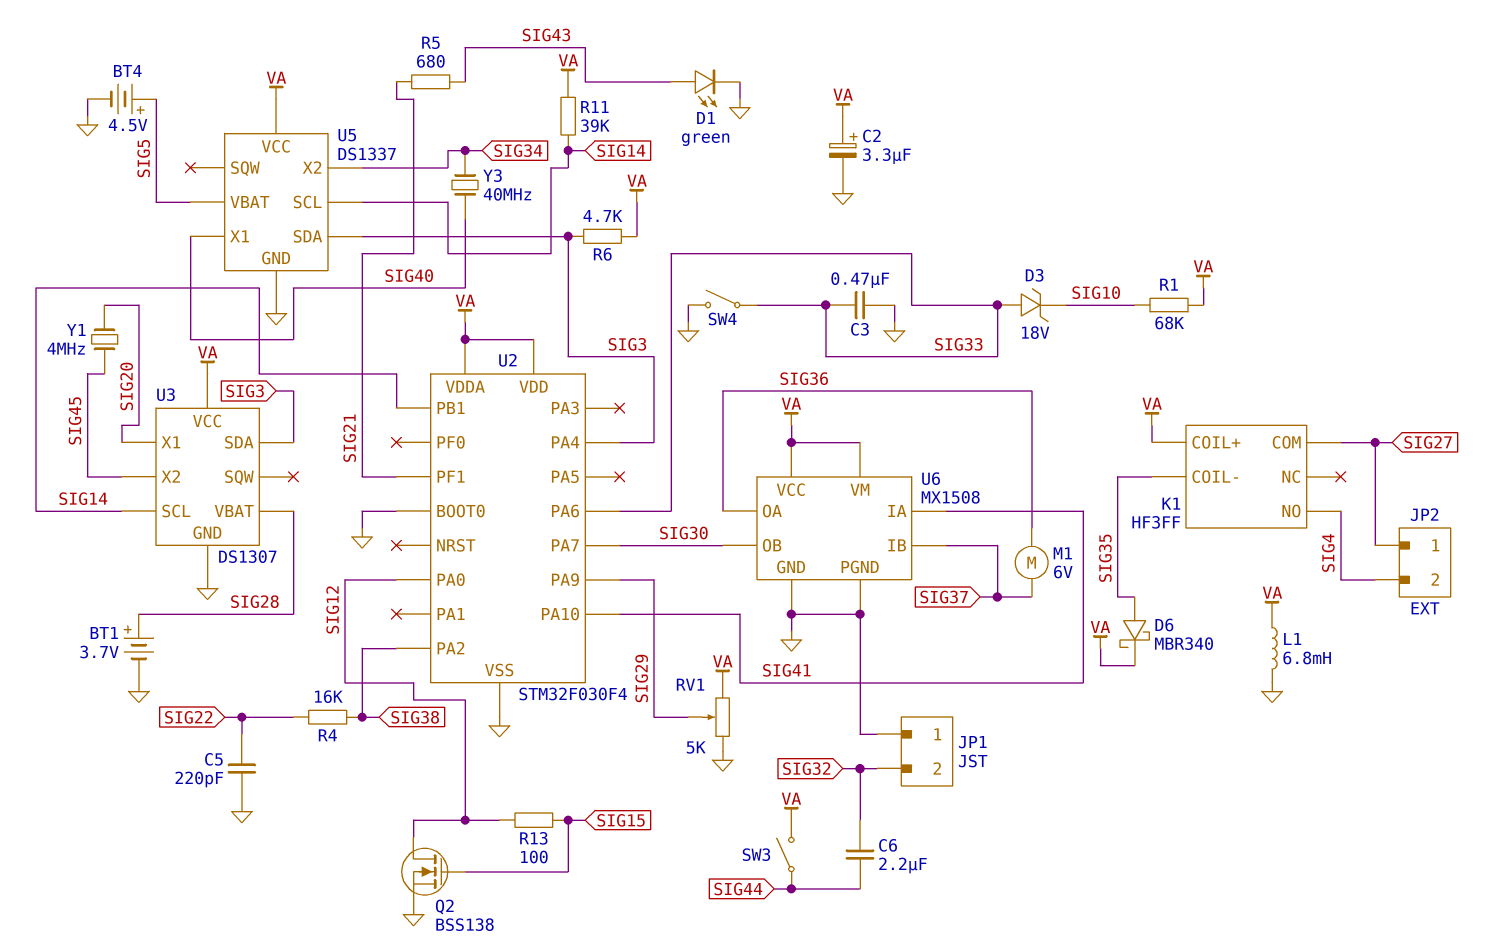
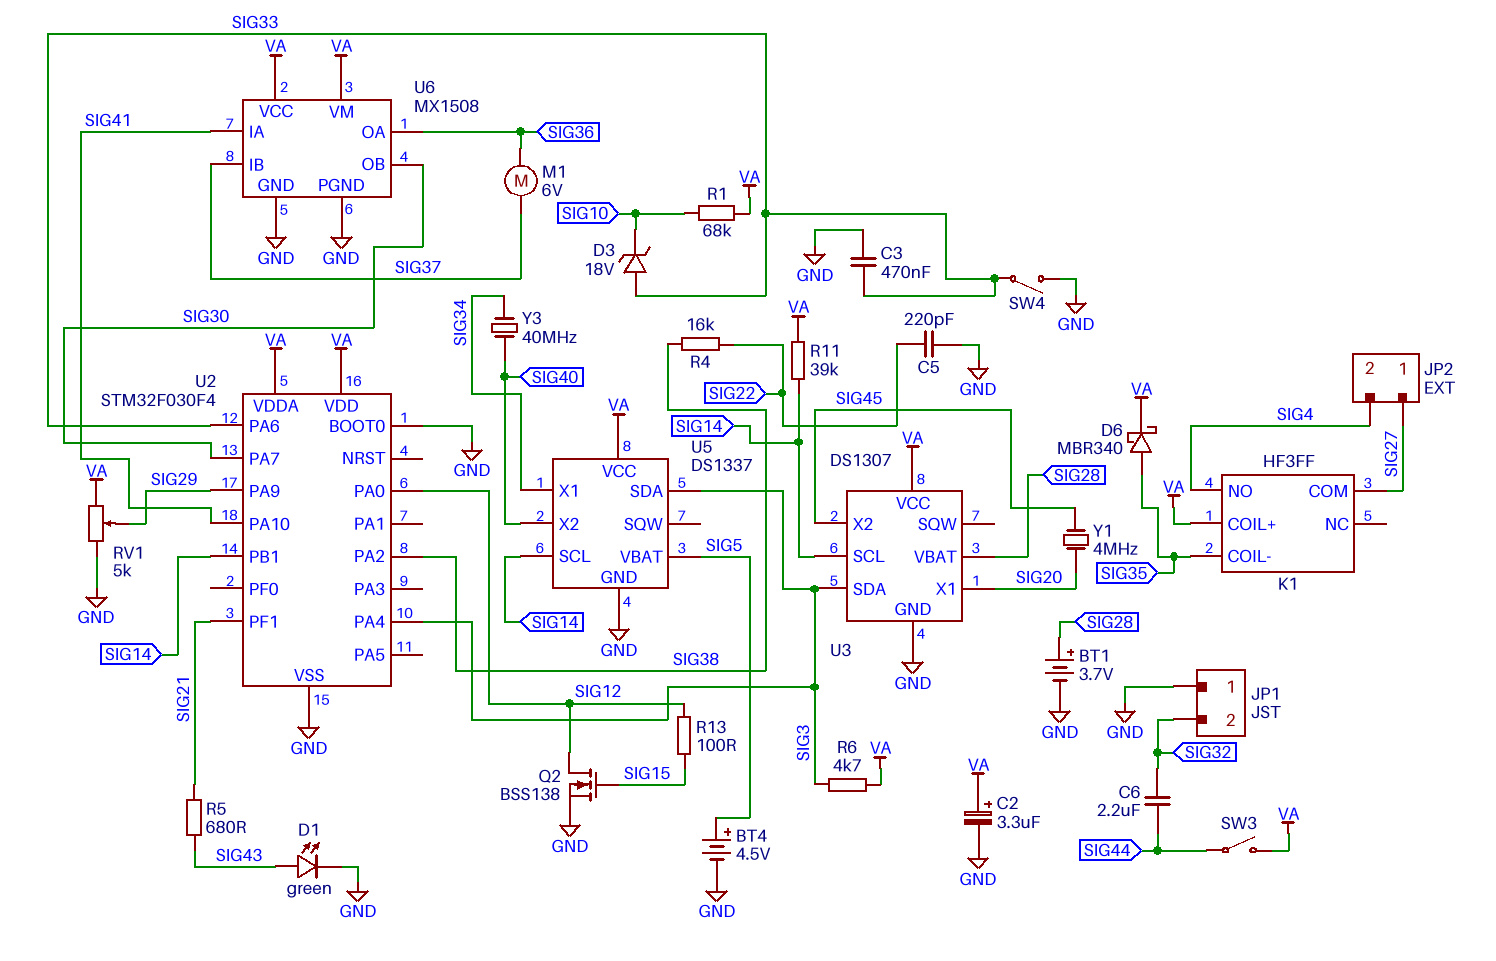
L1: 6.8mH (GND, VA) -> none
U5 pin X1: SIG40 -> SIG34
U5 pin X2: SIG34 -> SIG40

